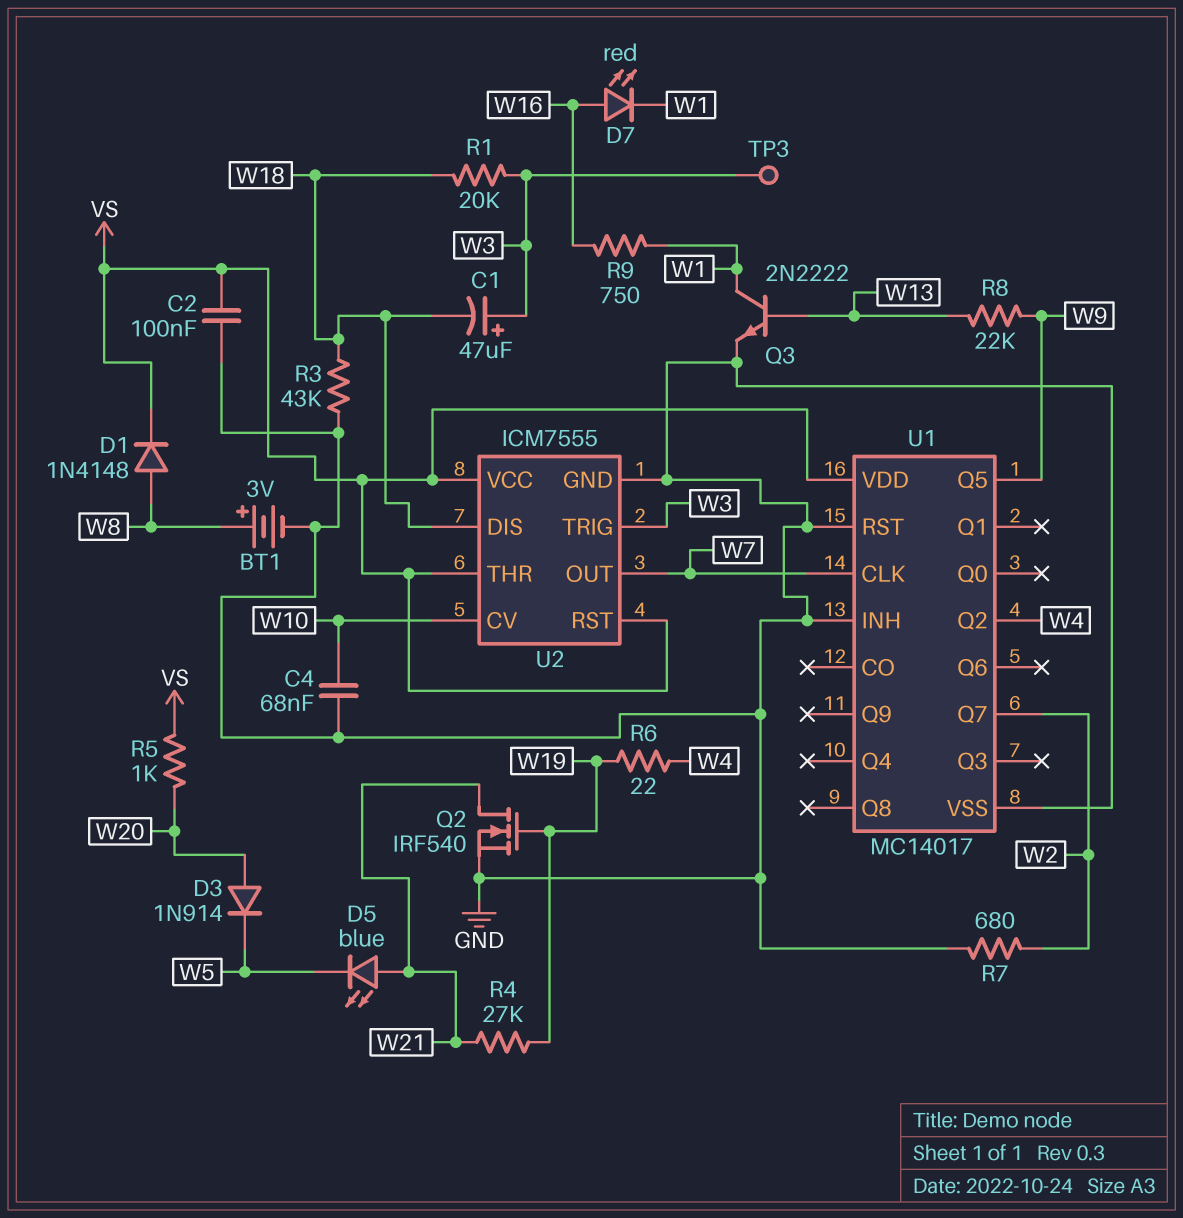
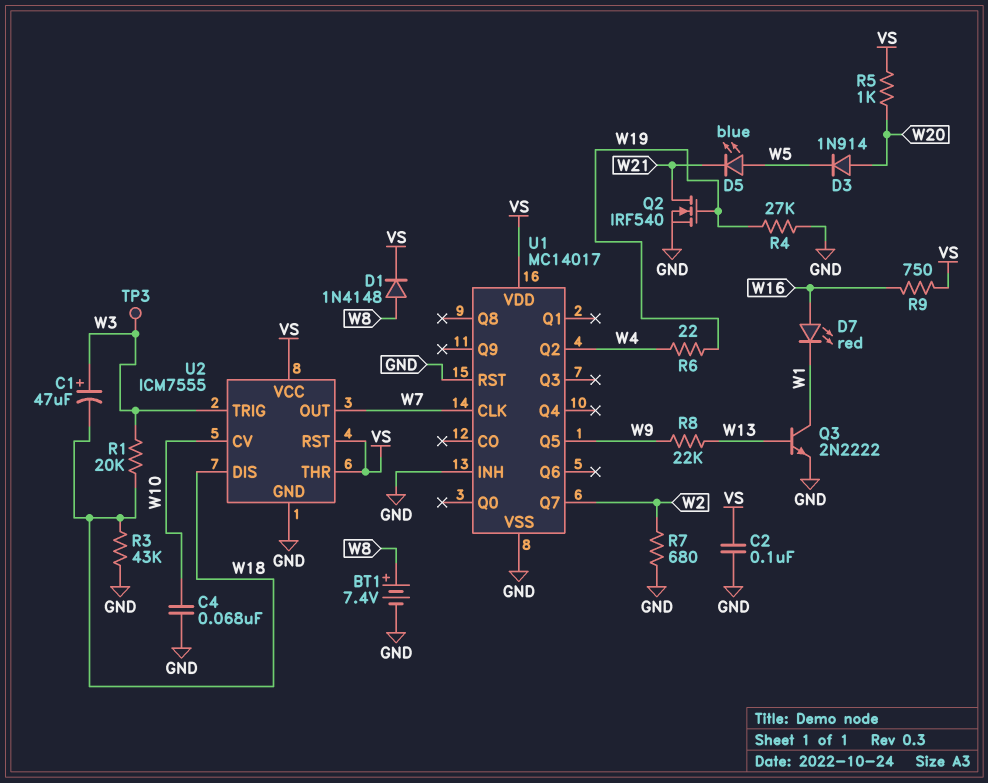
BT1: 3V (plus W8, minus GND) -> 7.4V (plus W8, minus GND)
D5: LED blue (A W21, K W5) -> LED blue (A W5, K W21)
R4: 27k (W19, W21) -> 27k (GND, W19)
R9: 750 (W1, W16) -> 750 (VS, W16)

